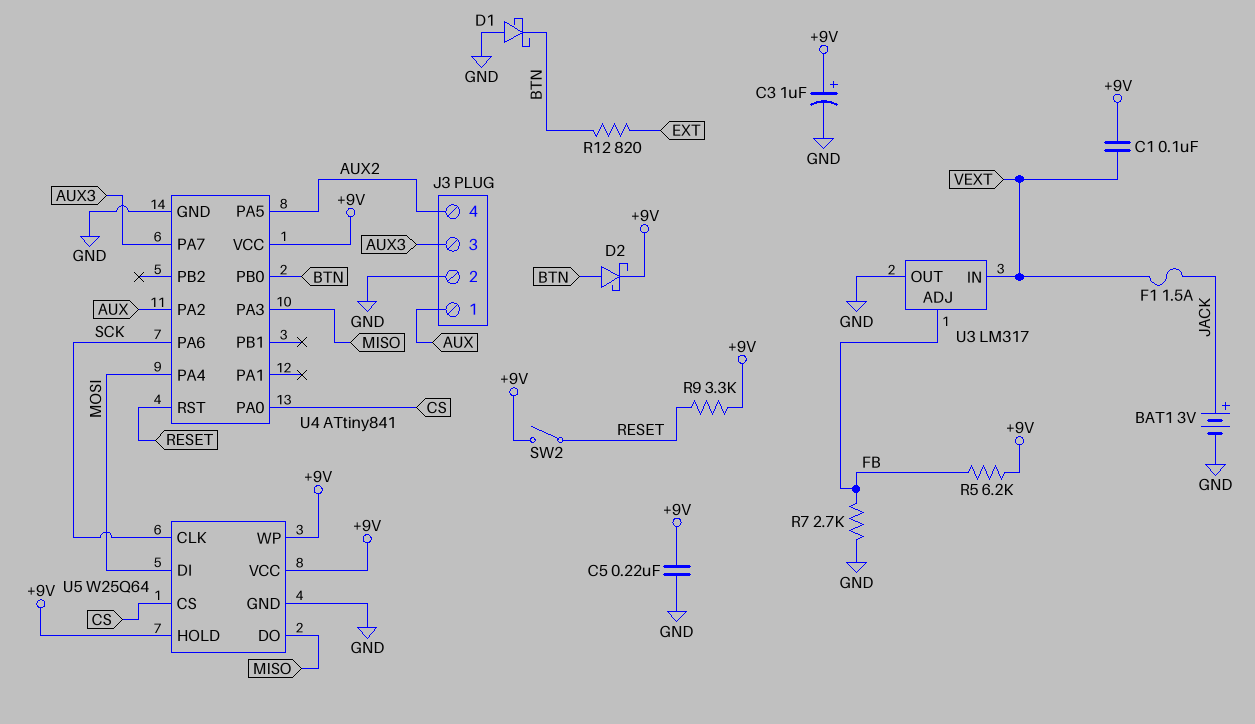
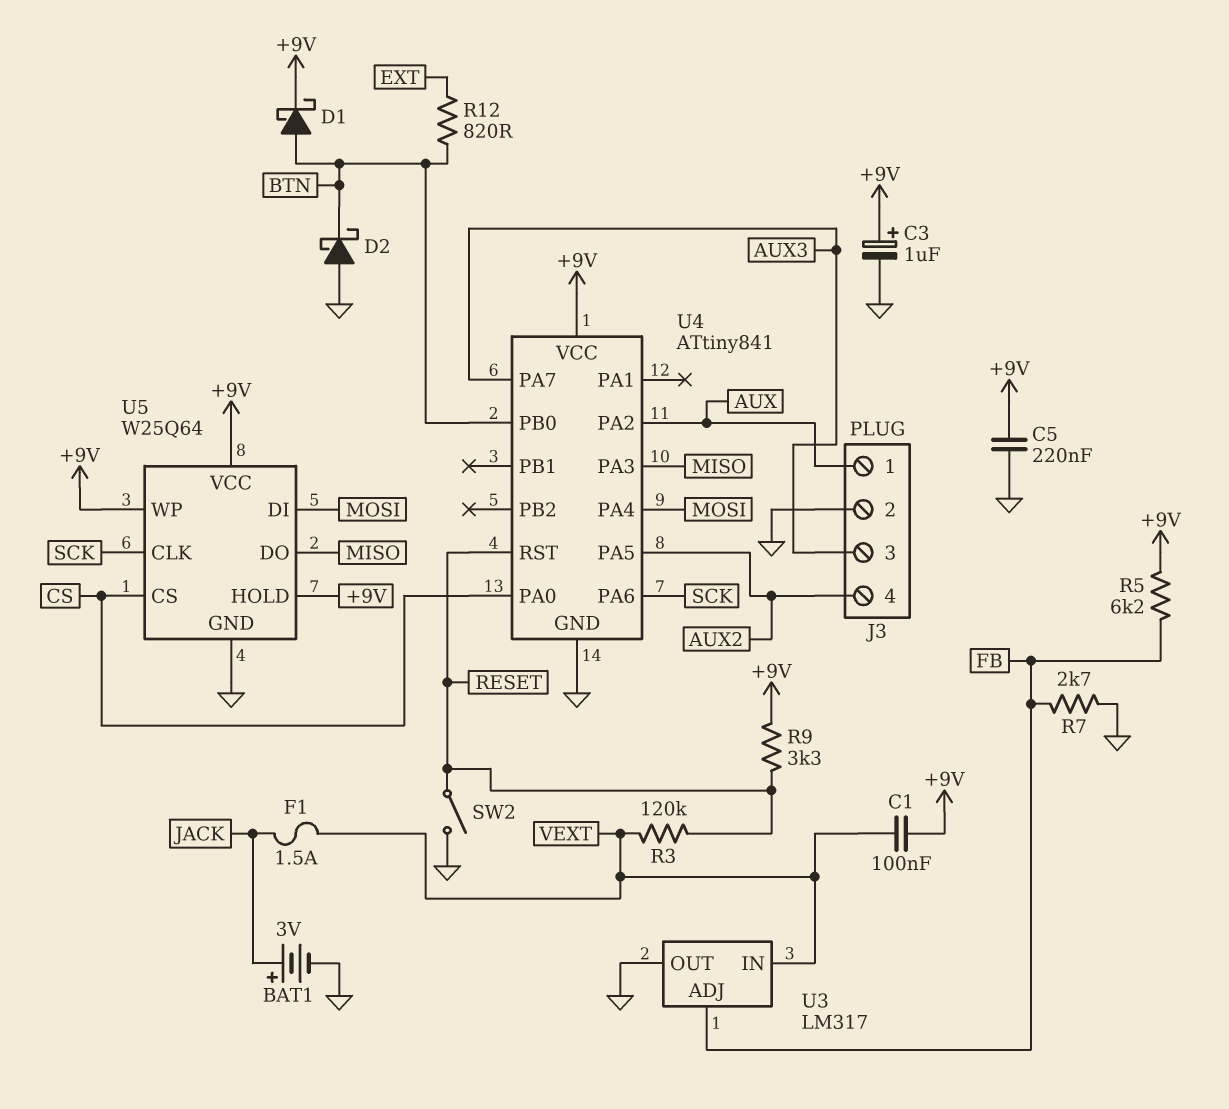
D1: schottky (A GND, K BTN) -> schottky (A BTN, K +9V)
D2: schottky (A BTN, K +9V) -> schottky (A GND, K BTN)
R3: none -> 120k (RESET, VEXT)
SW2: switch (+9V, RESET) -> switch (GND, RESET)

